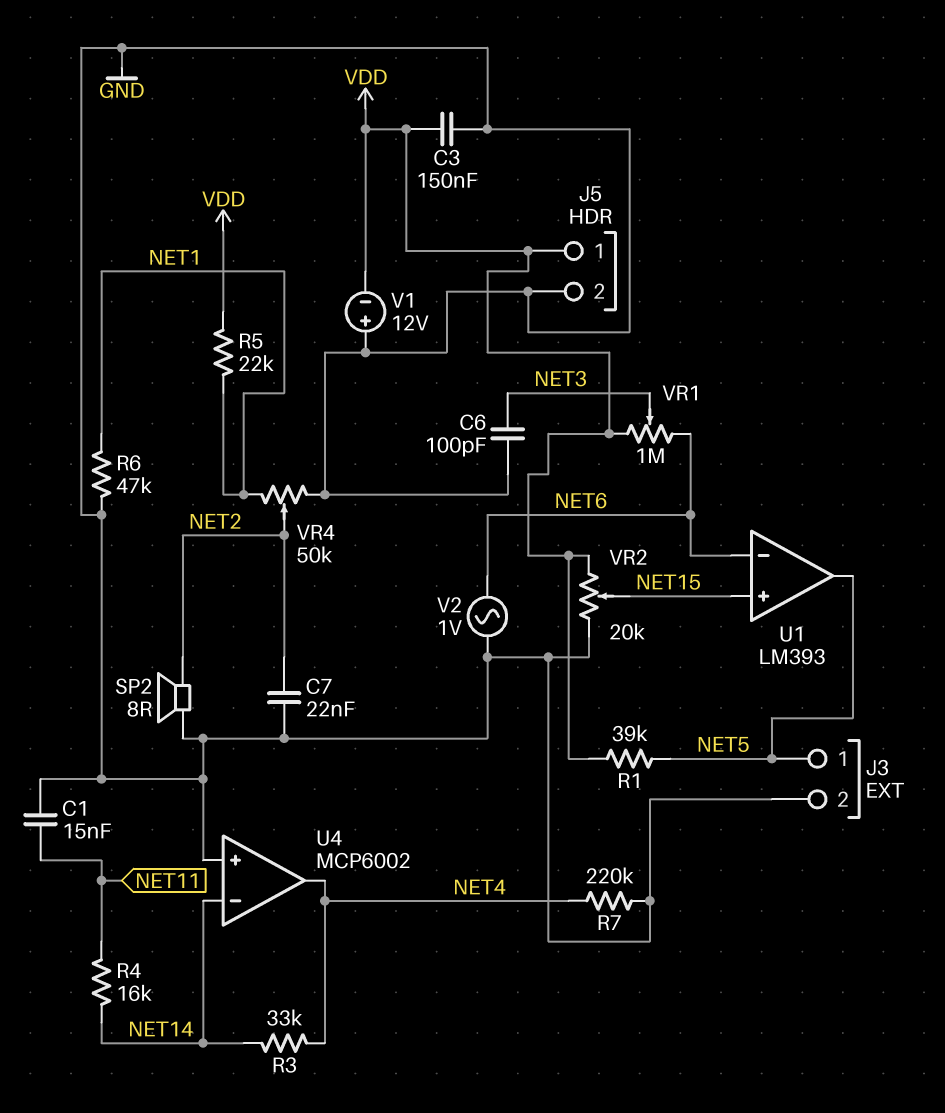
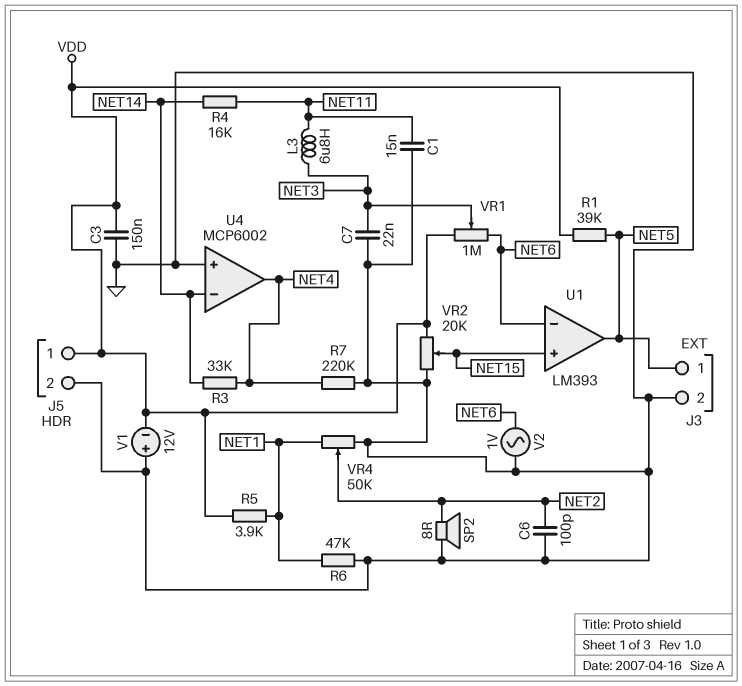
C6: 100pF (GND, NET3) -> 100pF (GND, NET2)
C7: 22nF (GND, NET2) -> 22nF (GND, NET3)
L3: none -> 6.8uH (NET3, NET11)
R5: 22k (NET1, VDD) -> 3.9k (NET1, VDD)

